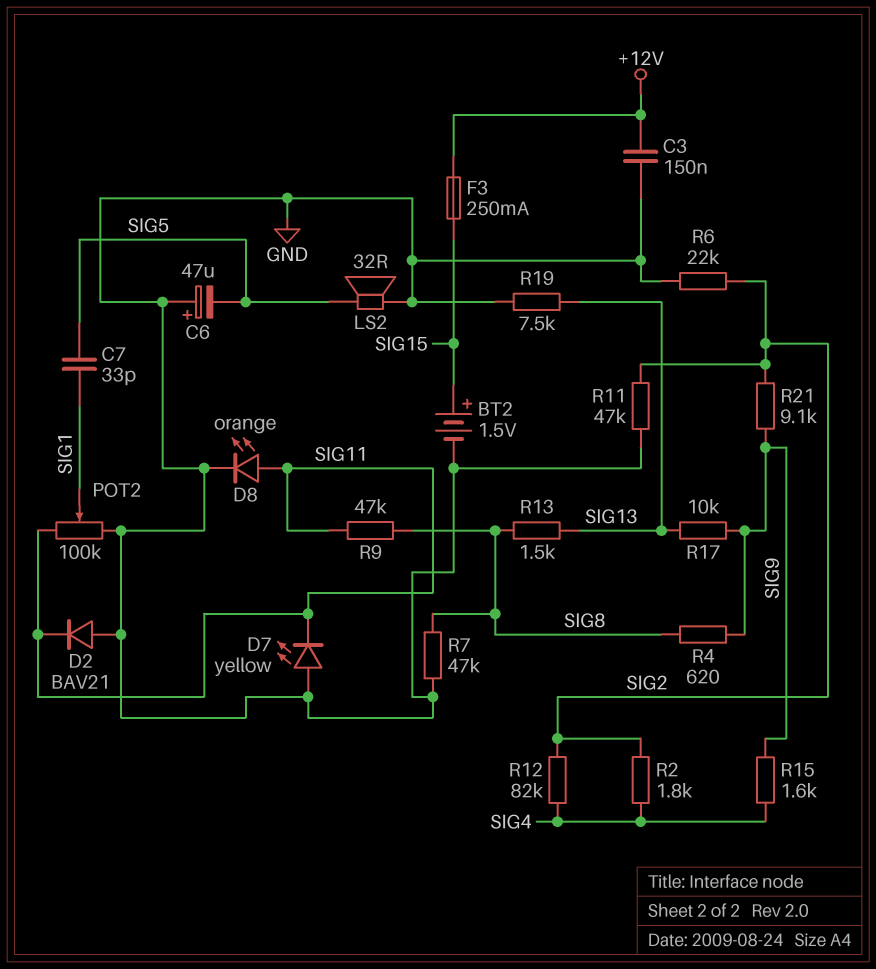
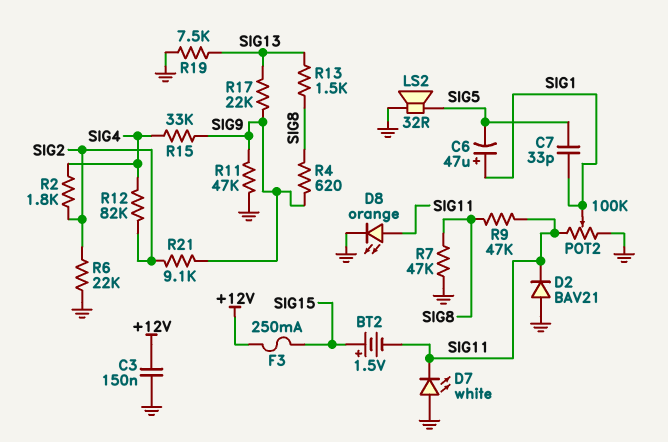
BT2: 1.5V (plus SIG15, minus GND) -> 1.5V (plus SIG15, minus SIG11)
C6: 47uF (plus GND, minus SIG5) -> 47uF (plus SIG1, minus SIG5)
D7: LED yellow (A GND, K SIG11) -> LED white (A GND, K SIG11)
R11: 47k (GND, SIG2) -> 47k (GND, SIG9)
R15: 1.6k (SIG4, SIG9) -> 33k (SIG4, SIG9)
R17: 10k (SIG9, SIG13) -> 22k (SIG9, SIG13)

